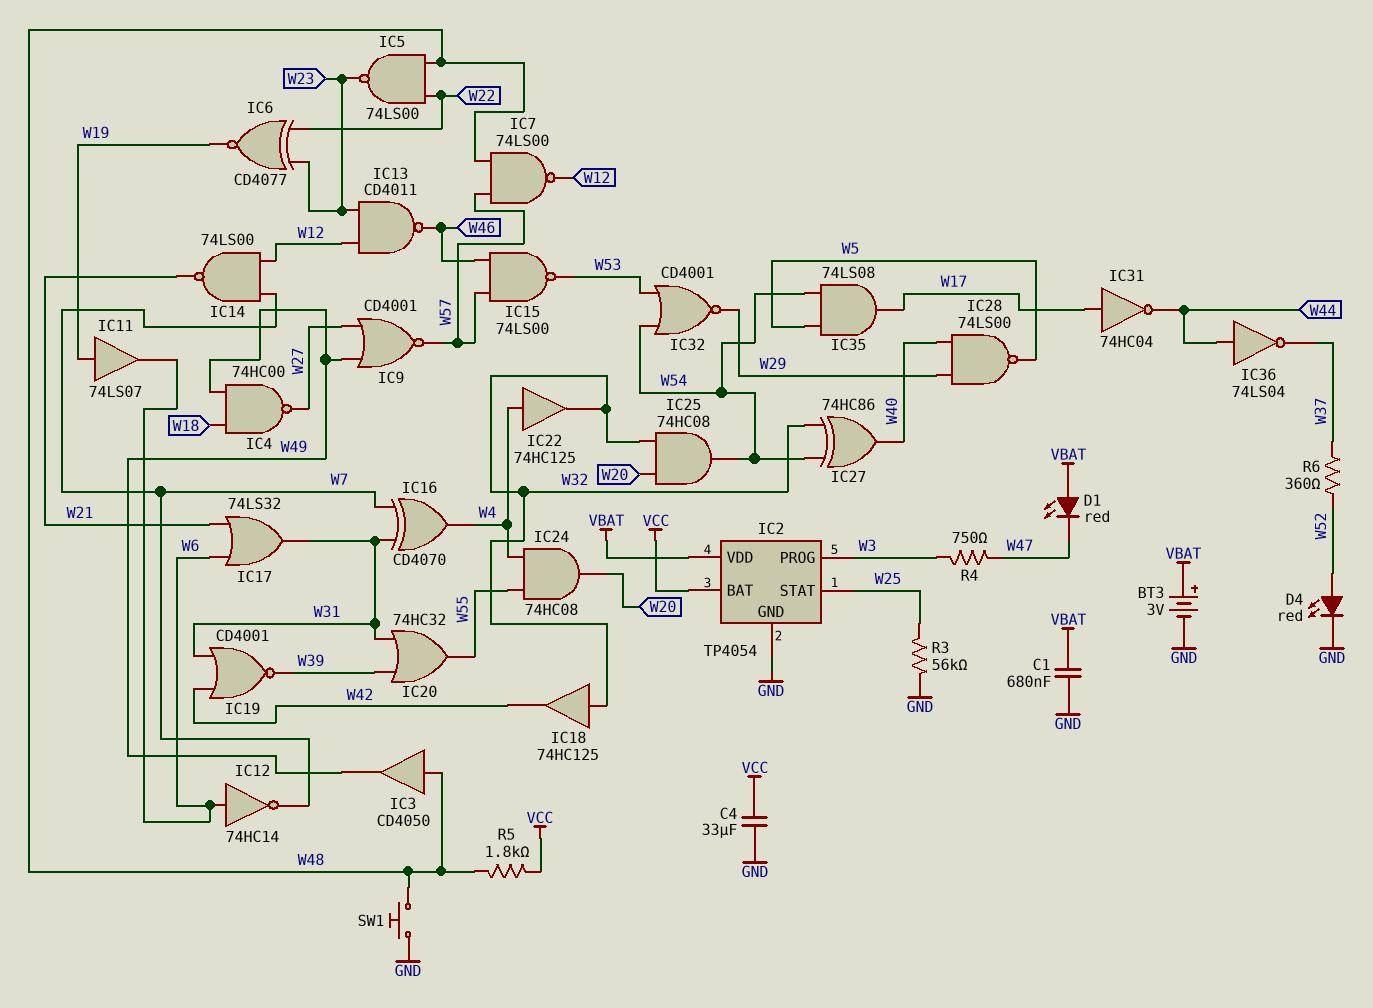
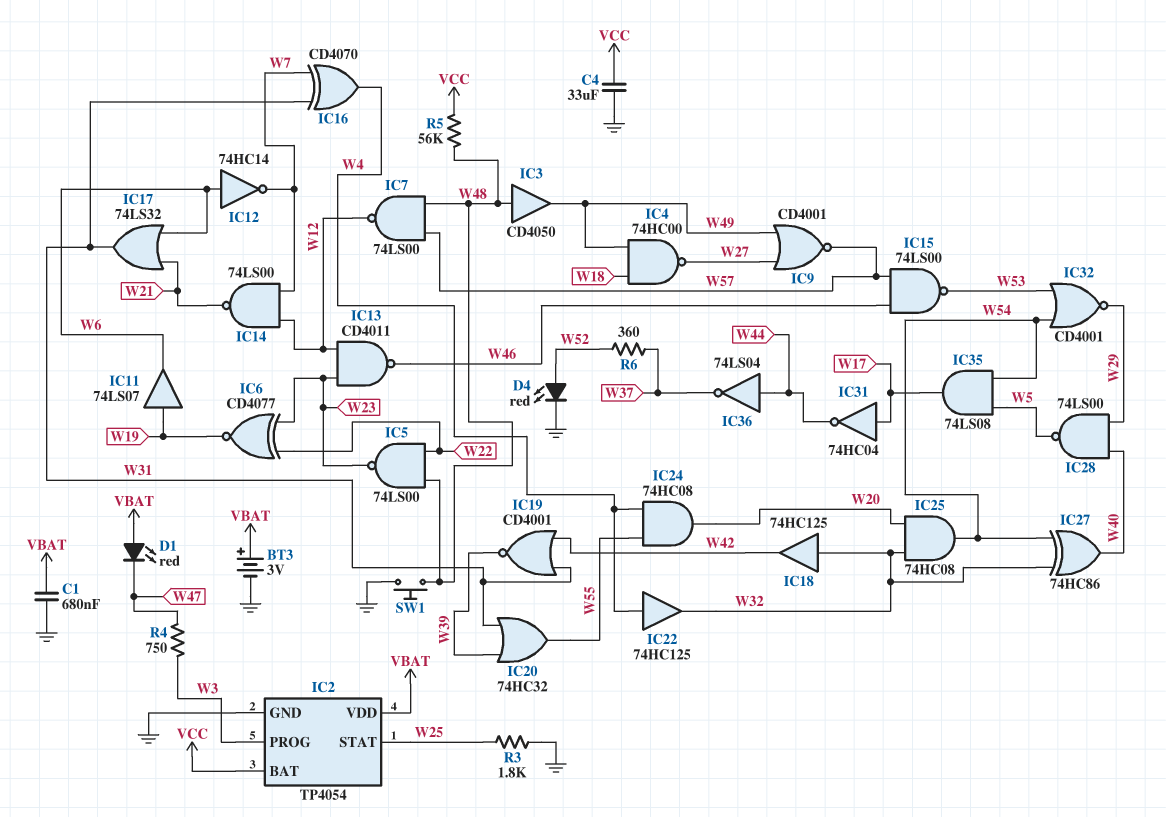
R3: 56k (GND, W25) -> 1.8k (GND, W25)
R5: 1.8k (VCC, W48) -> 56k (VCC, W48)

